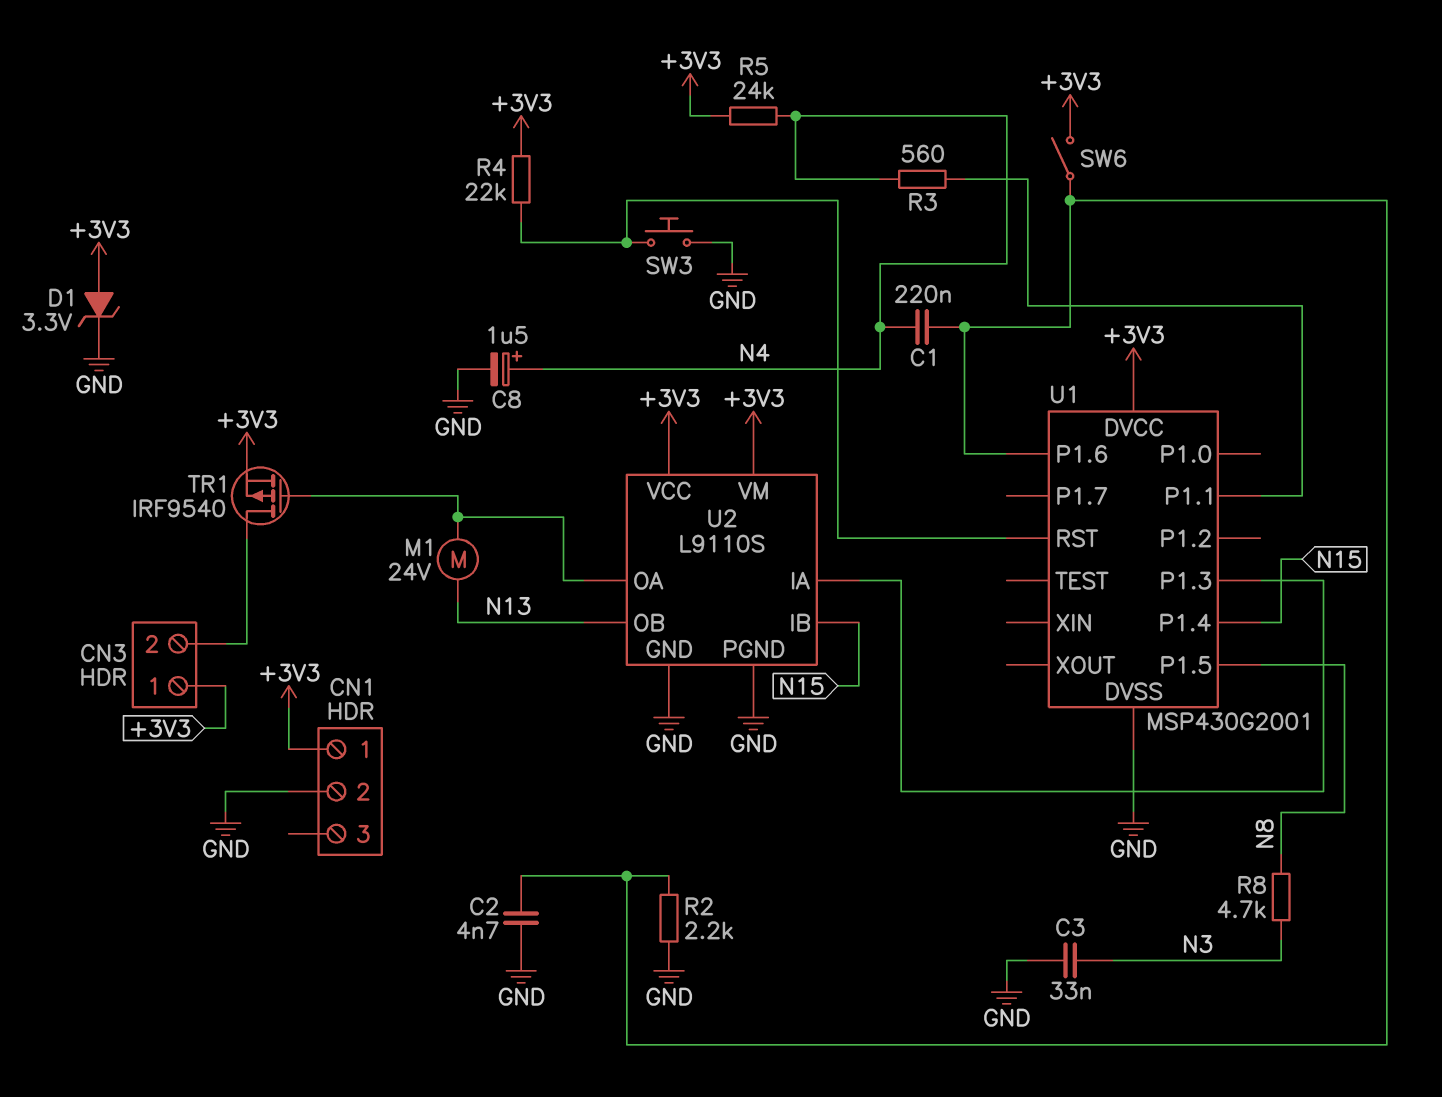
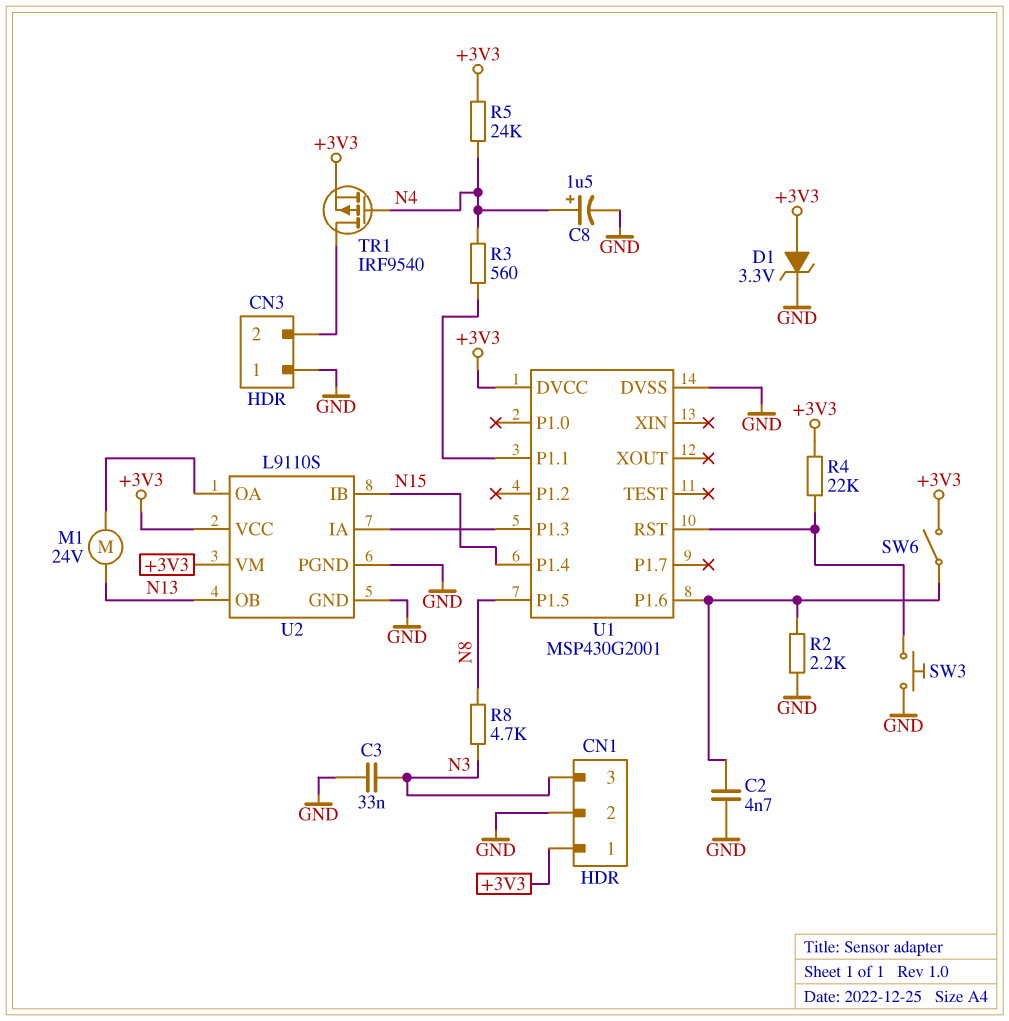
C1: 220nF (N4, U1/P1.6) -> none
CN1 pin 3: none -> N3
CN3 pin 1: +3V3 -> GND
TR1: PMOS IRF9540 (G U2/OA, D CN3/2, S +3V3) -> PMOS IRF9540 (G N4, D CN3/2, S +3V3)

